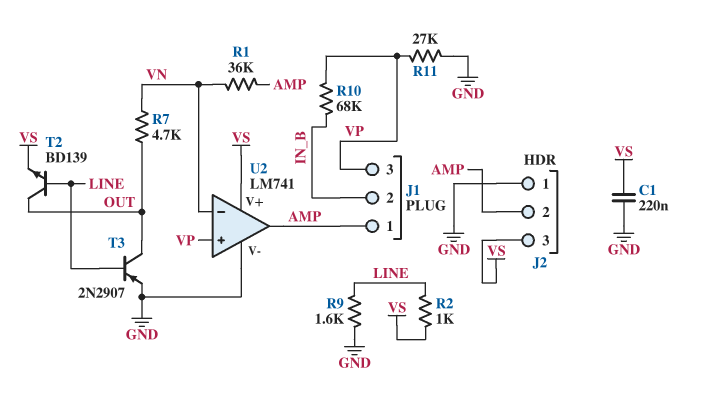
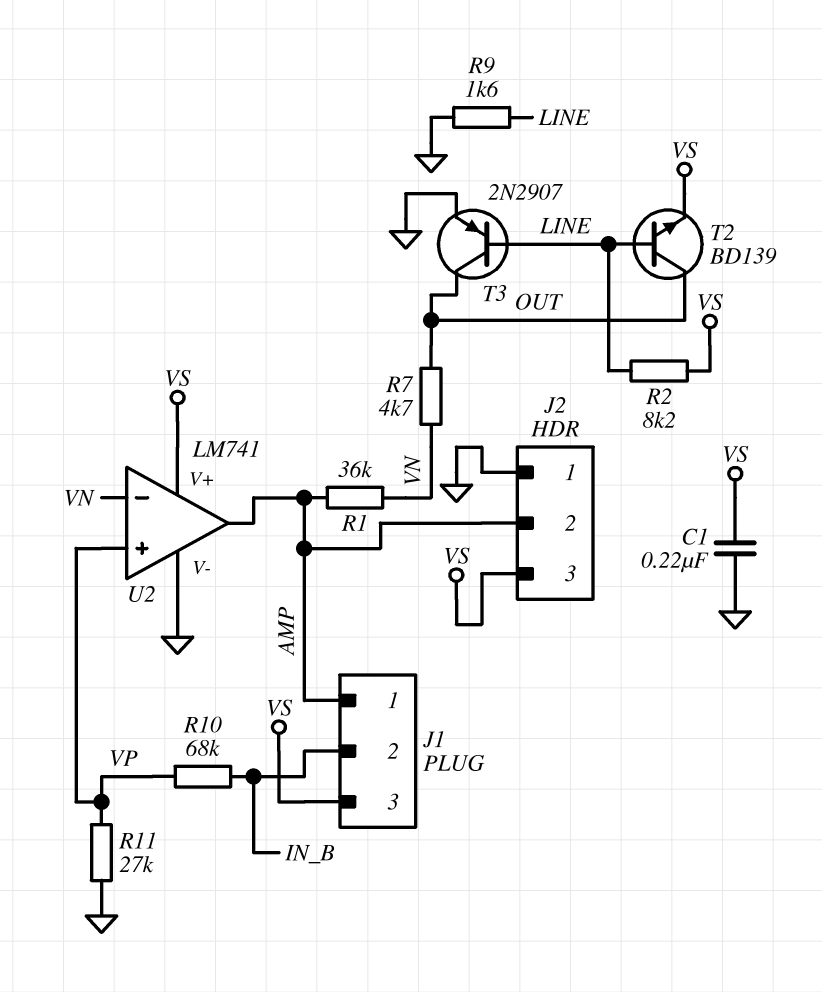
J1 pin 3: VP -> VS
R2: 1k (LINE, VS) -> 8.2k (LINE, VS)

